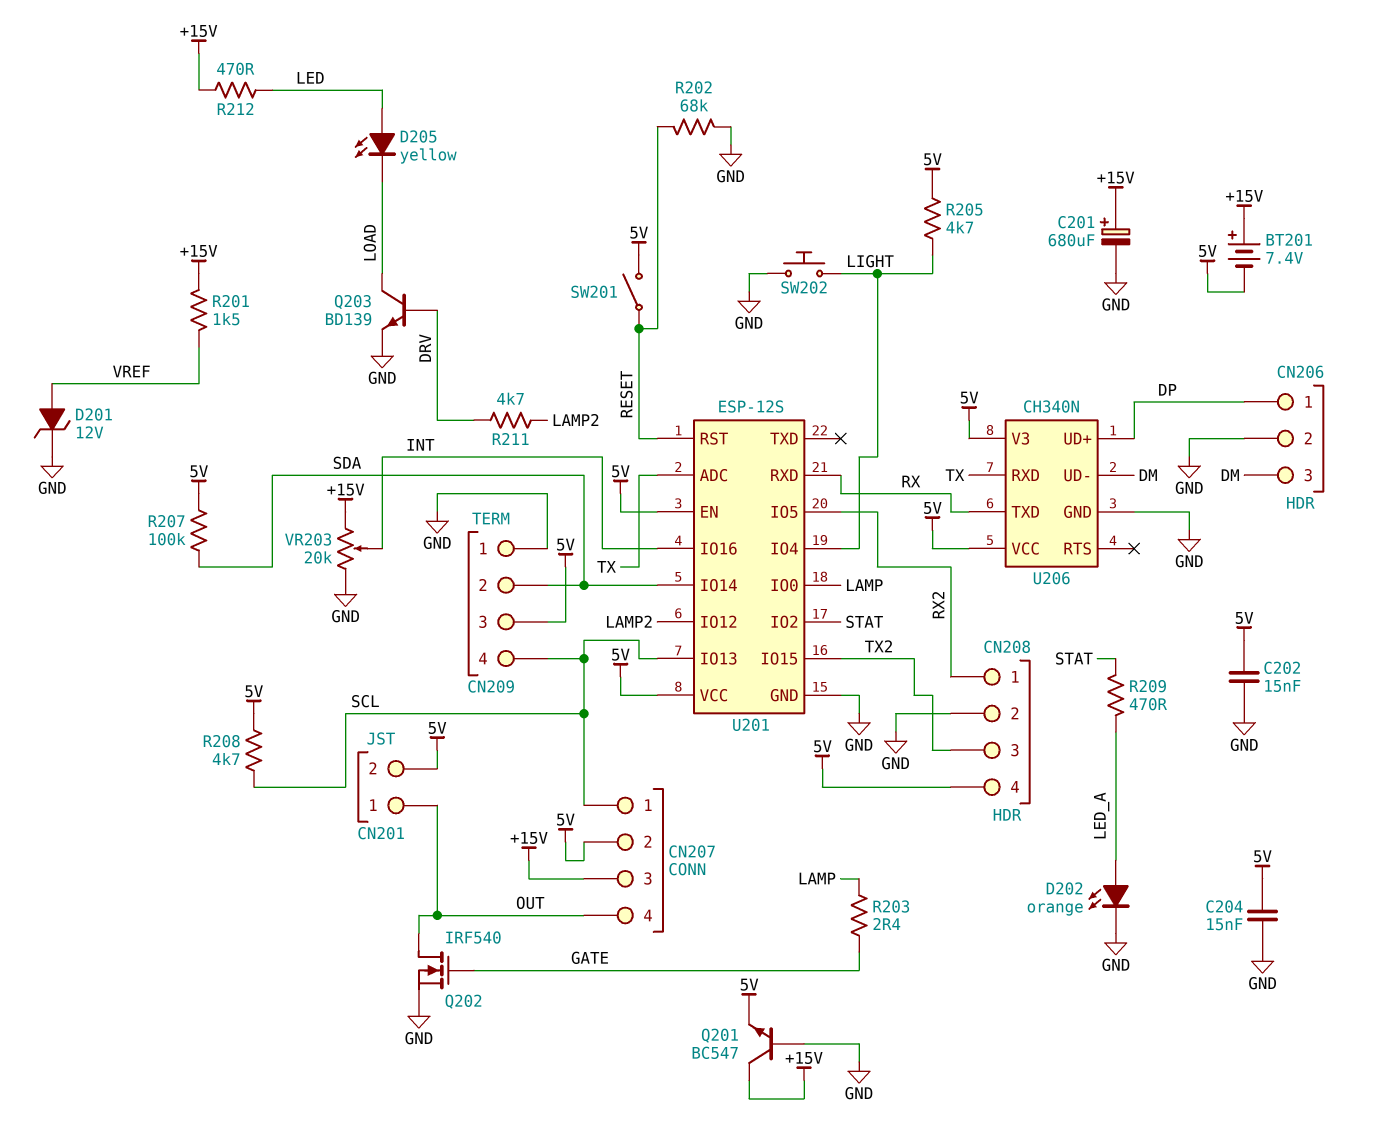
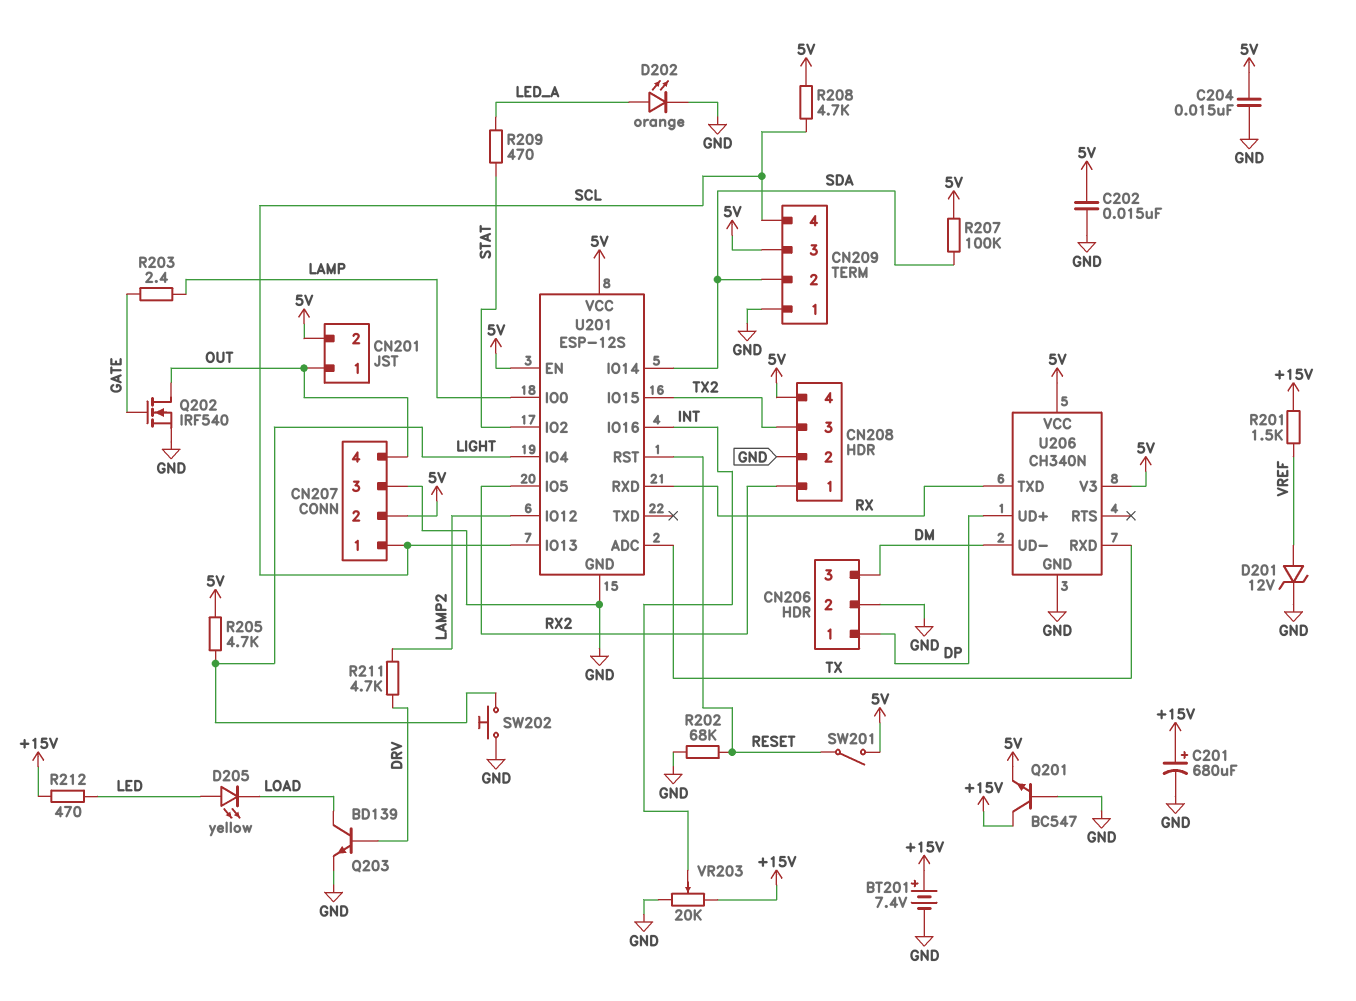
BT201: 7.4V (plus +15V, minus 5V) -> 7.4V (plus +15V, minus GND)
CN207 pin 3: +15V -> GND

